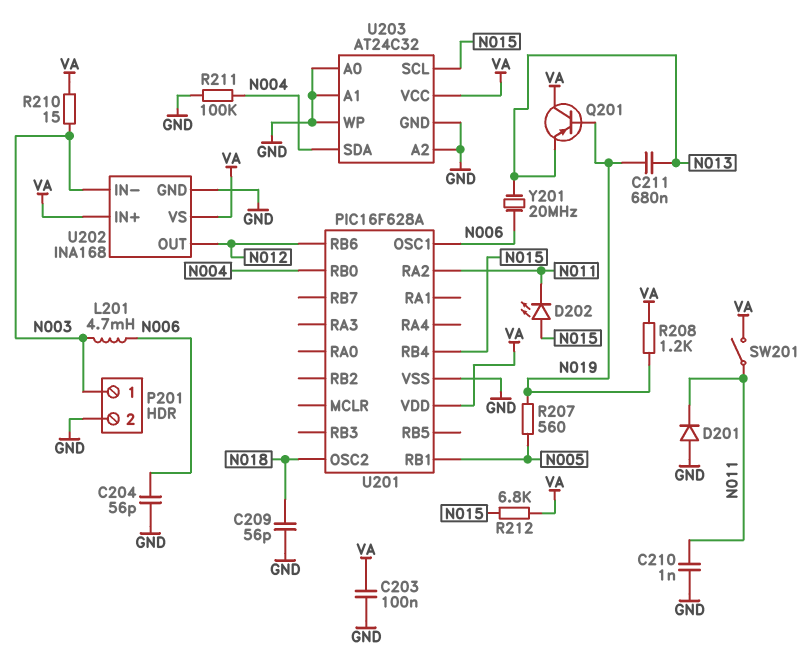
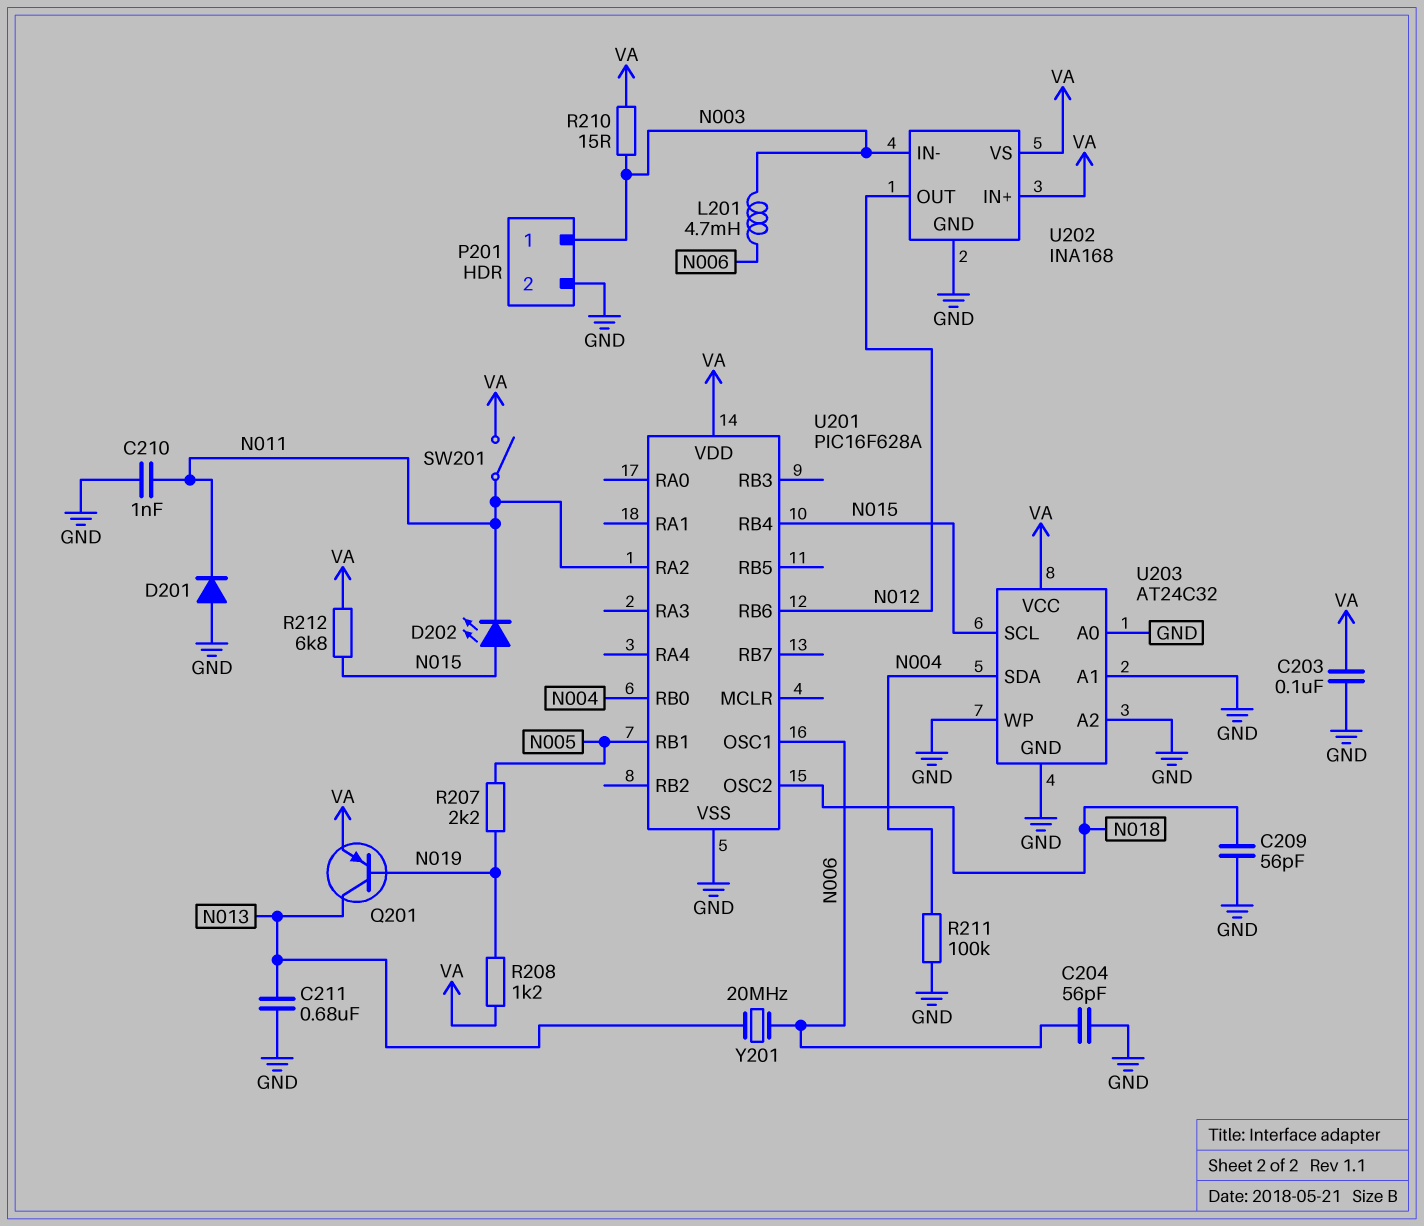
C211: 680nF (N013, N019) -> 680nF (GND, N013)
Q201: PNP (B N019, C VA, E N013) -> PNP (B N019, C N013, E VA)
R207: 560 (N005, N019) -> 2.2k (N005, N019)

